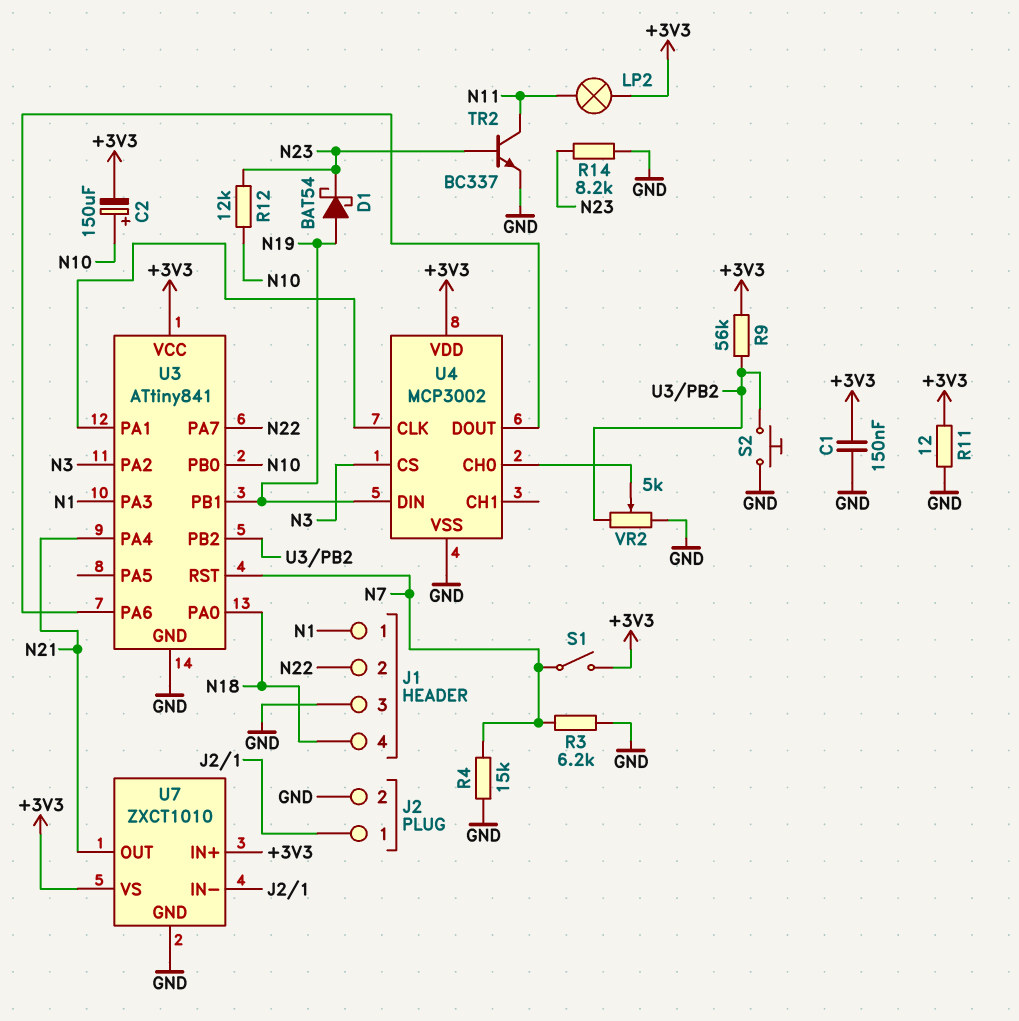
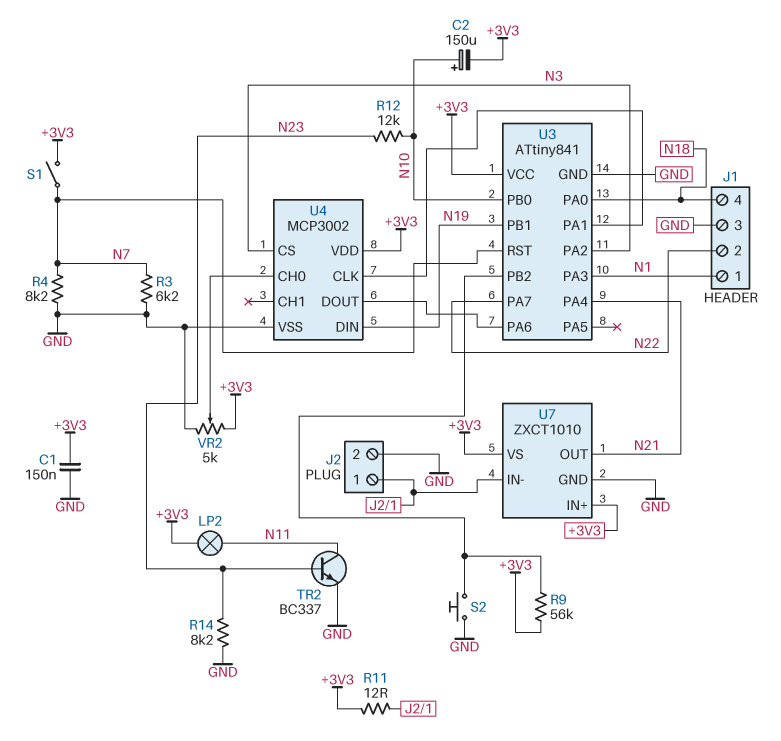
D1: schottky BAT54 (A N19, K N23) -> none
R4: 15k (GND, N7) -> 8.2k (GND, N7)
R11: 12 (+3V3, GND) -> 12 (+3V3, J2/1)
VR2: 5k (GND, U3/PB2, wiper U4/CH0) -> 5k (+3V3, GND, wiper U4/CH0)

